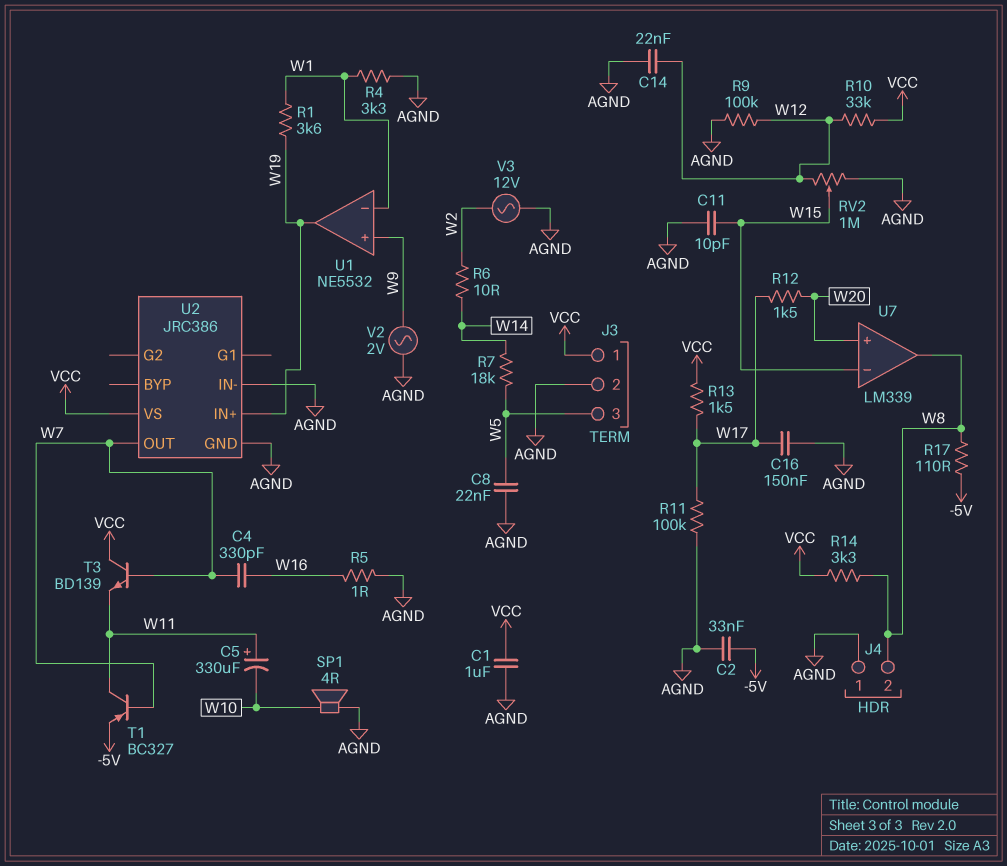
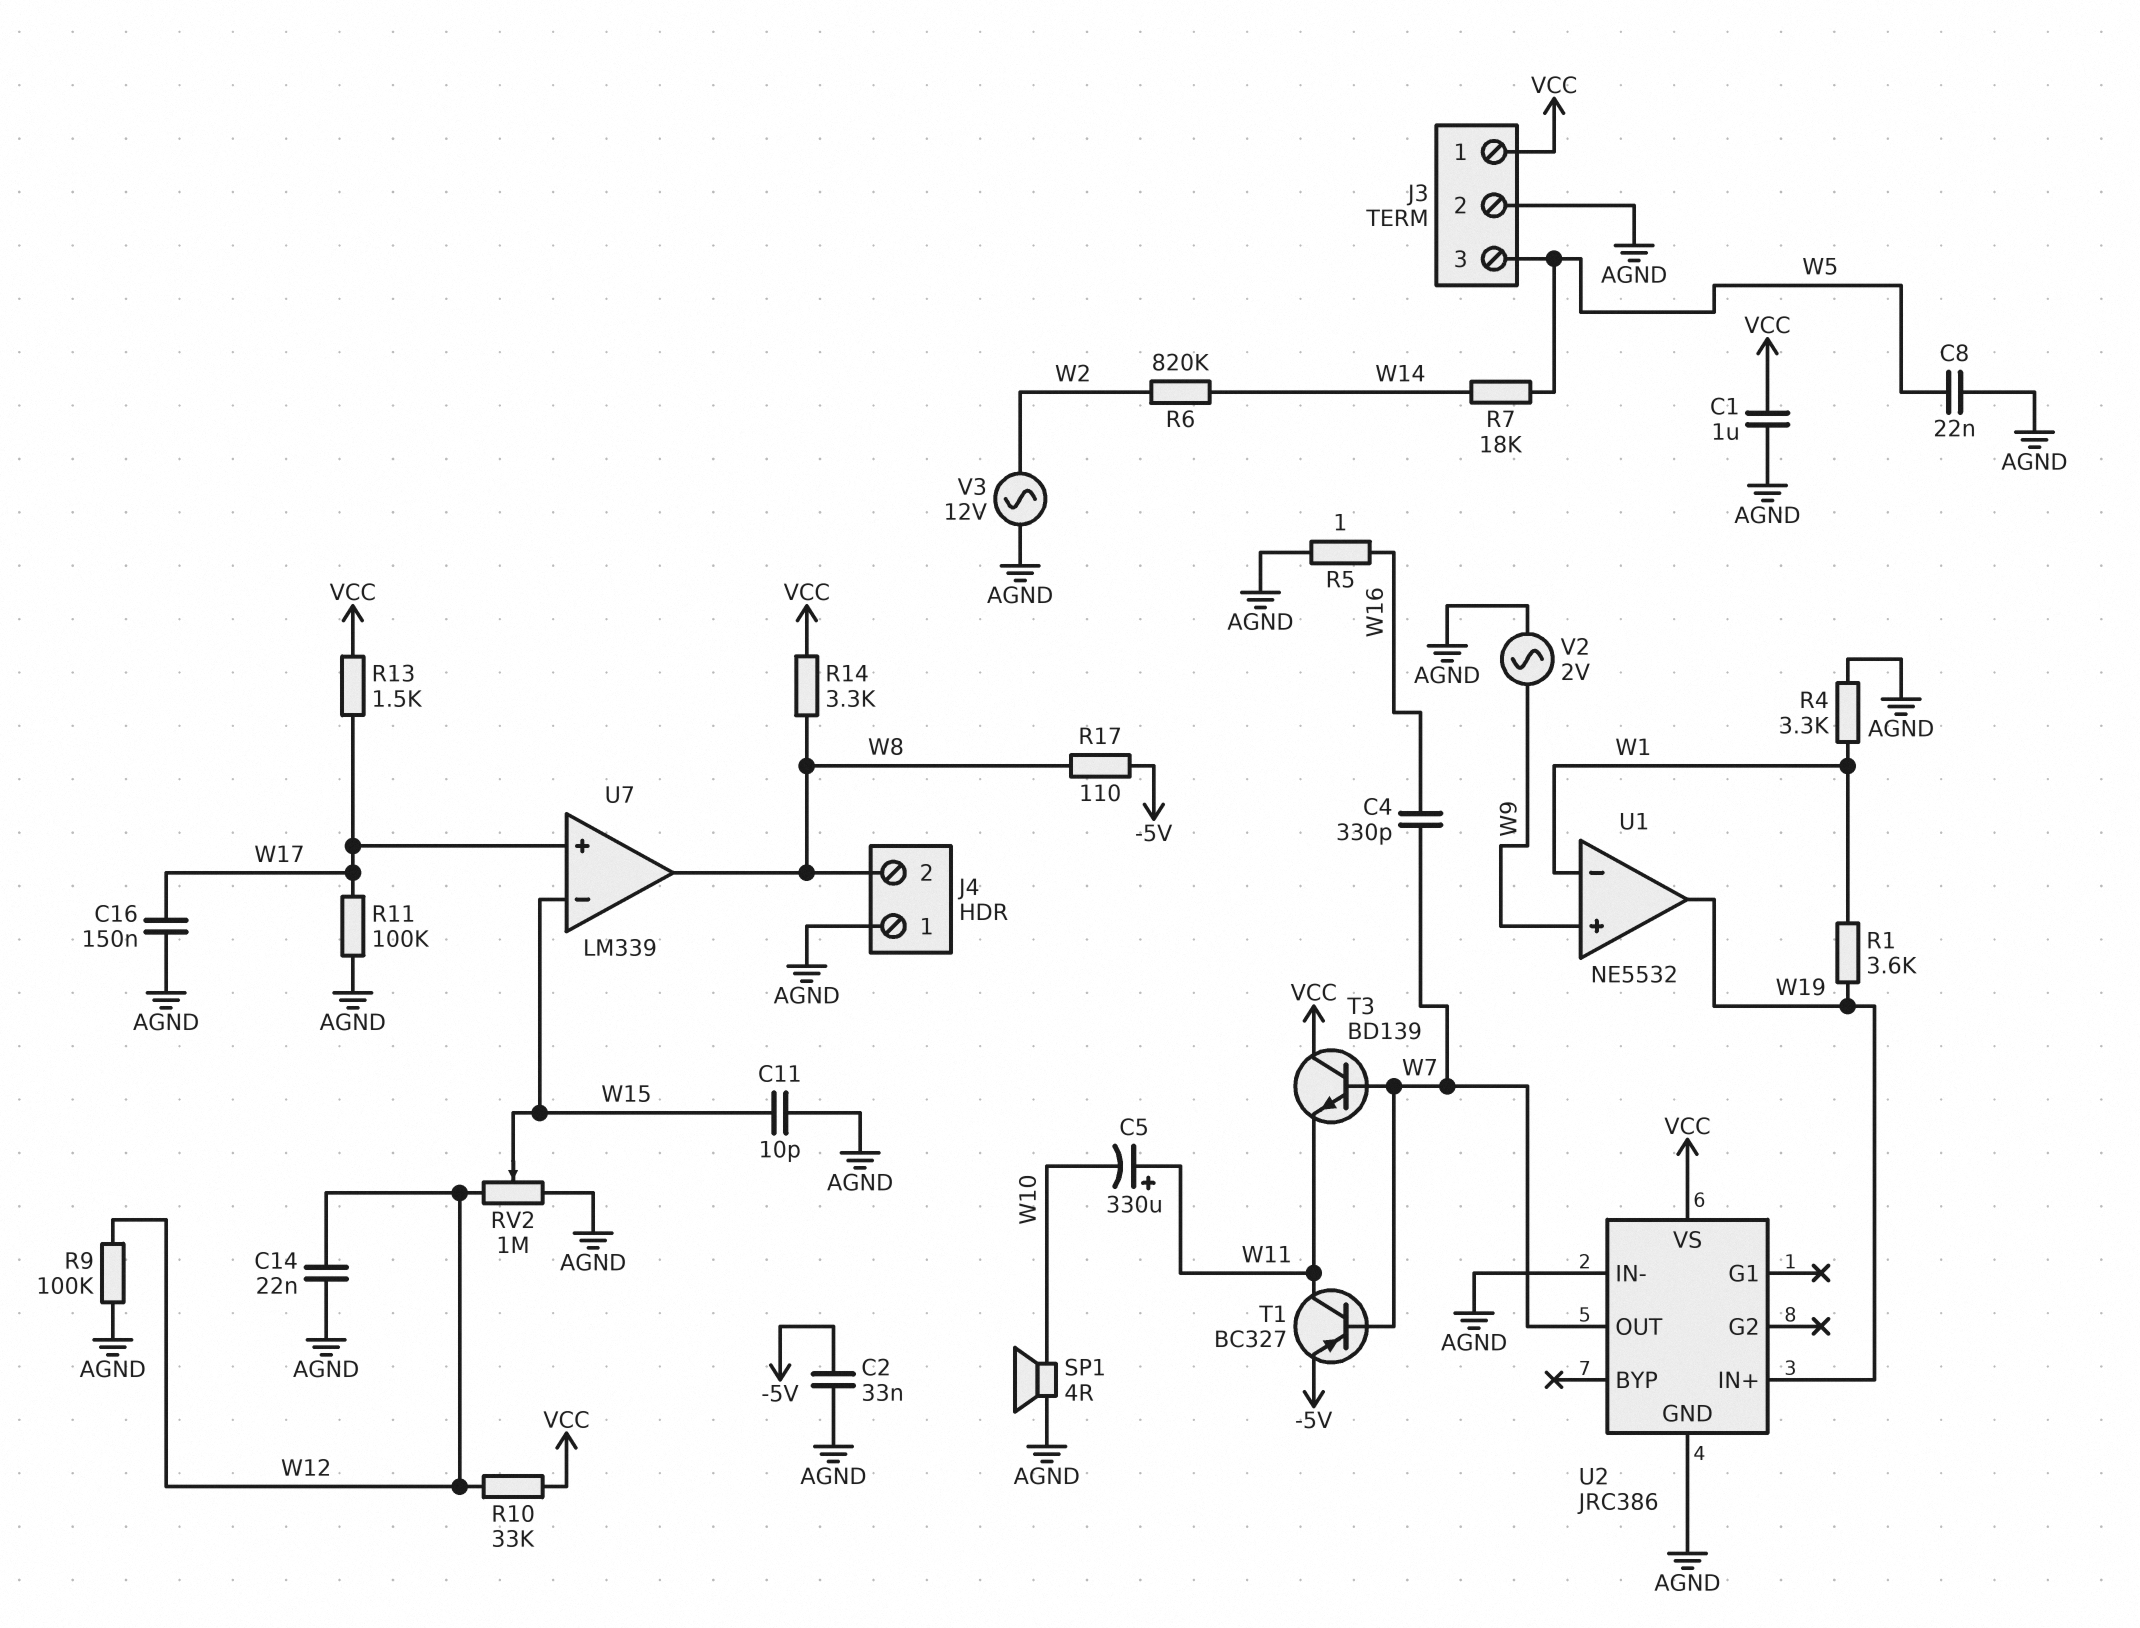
R6: 10 (W2, W14) -> 820k (W2, W14)
R12: 1.5k (W17, W20) -> none
U7 pin in+: W20 -> W17

